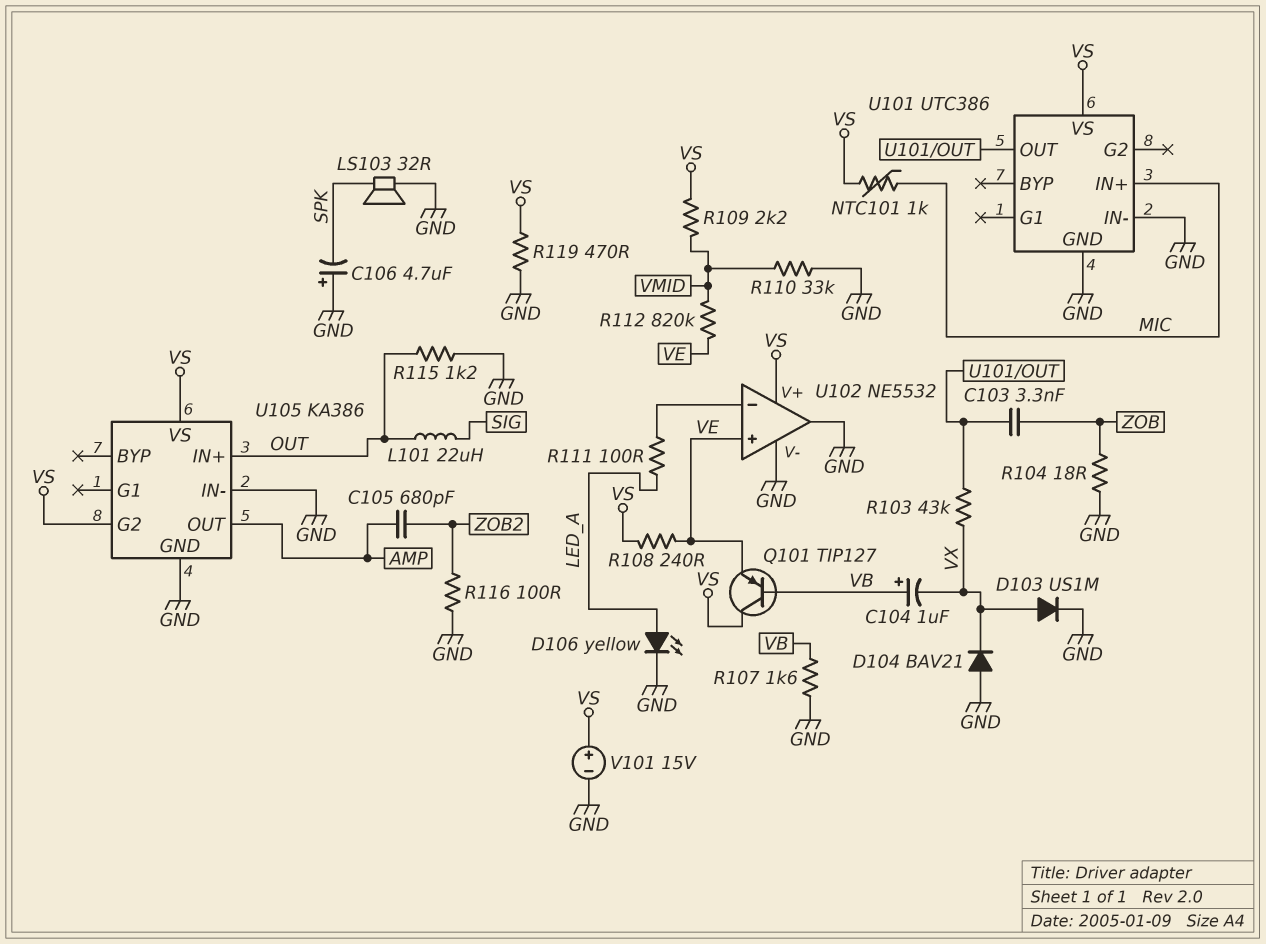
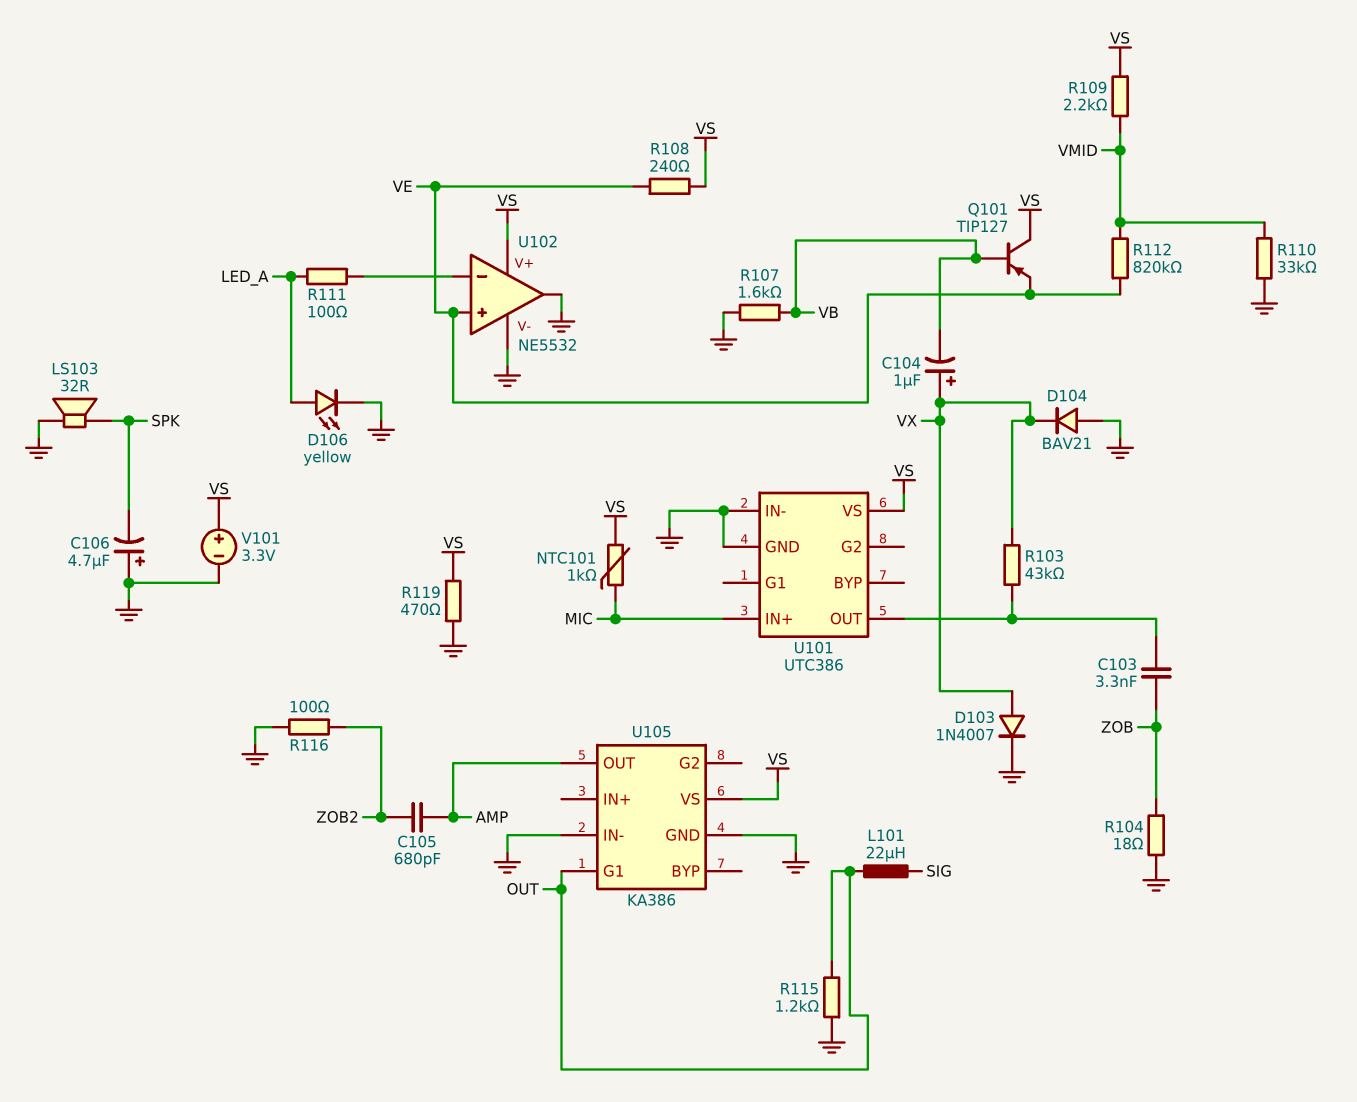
C104: 1uF (plus VB, minus VX) -> 1uF (plus VX, minus VB)
D103: diode US1M (A VX, K GND) -> diode 1N4007 (A VX, K GND)
U105 pin G1: none -> OUT
U105 pin G2: VS -> none
U105 pin IN+: OUT -> none
V101: 15V (plus VS, minus GND) -> 3.3V (plus VS, minus GND)

